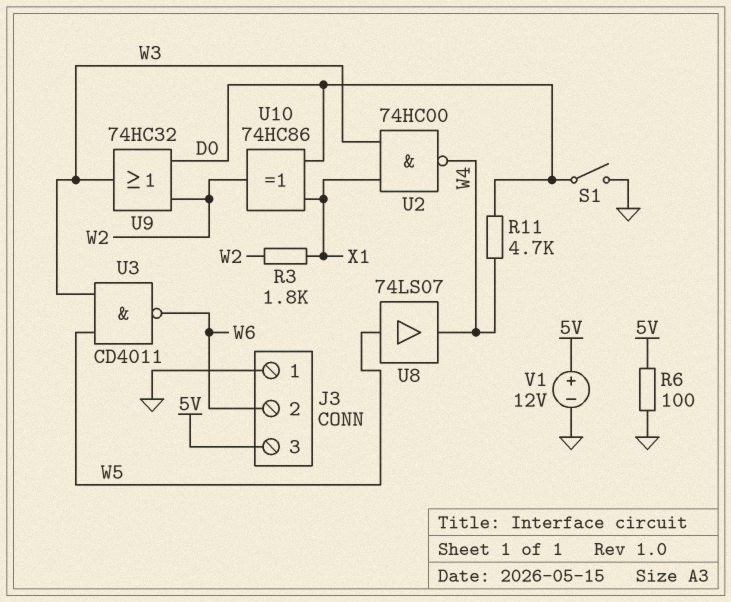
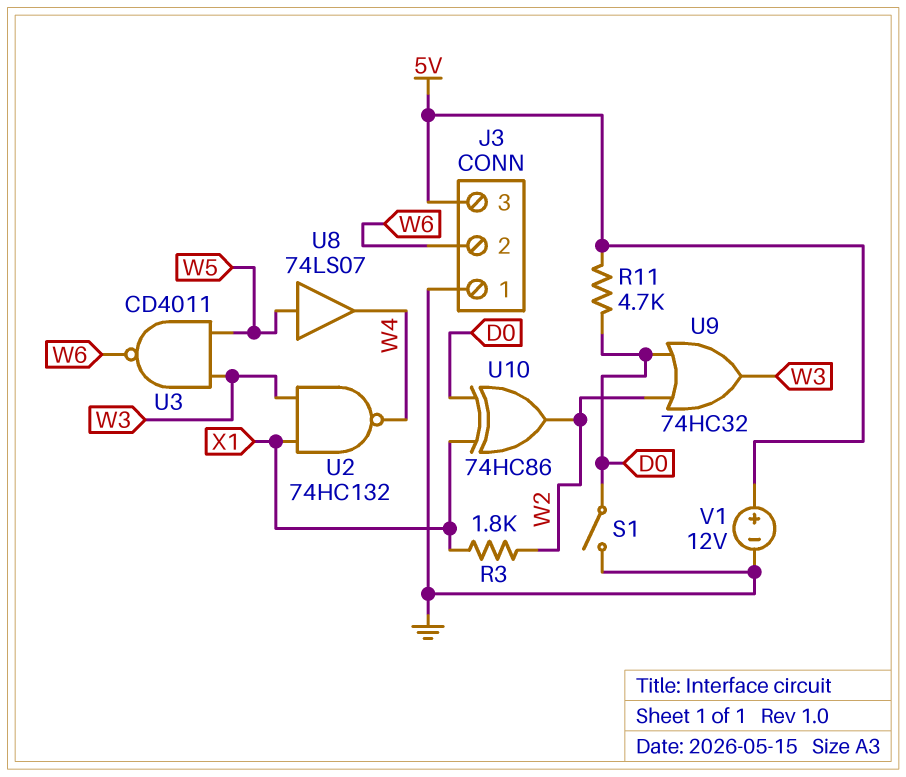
R6: 100 (5V, GND) -> none
R11: 4.7k (D0, W4) -> 4.7k (5V, D0)
U2: NAND 74HC00 (in W3, in X1, out W4) -> NAND 74HC132 (in W3, in X1, out W4)

